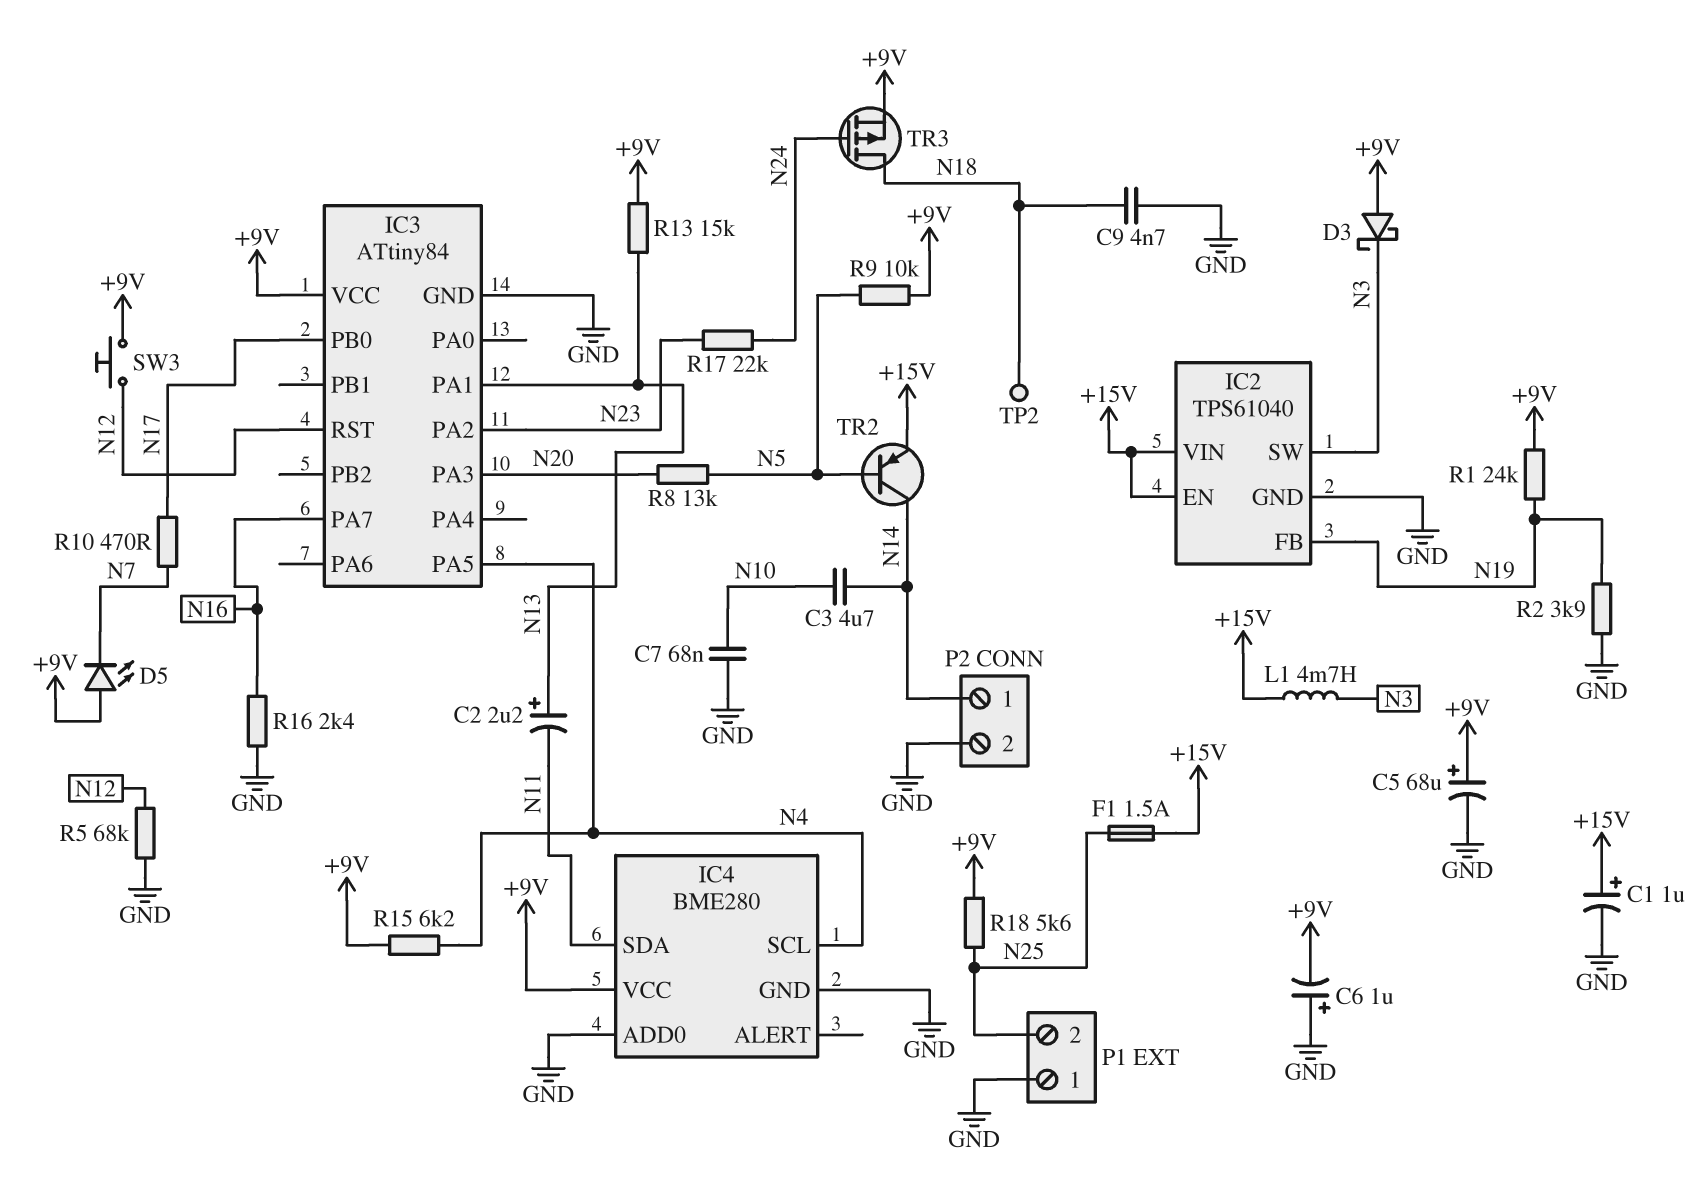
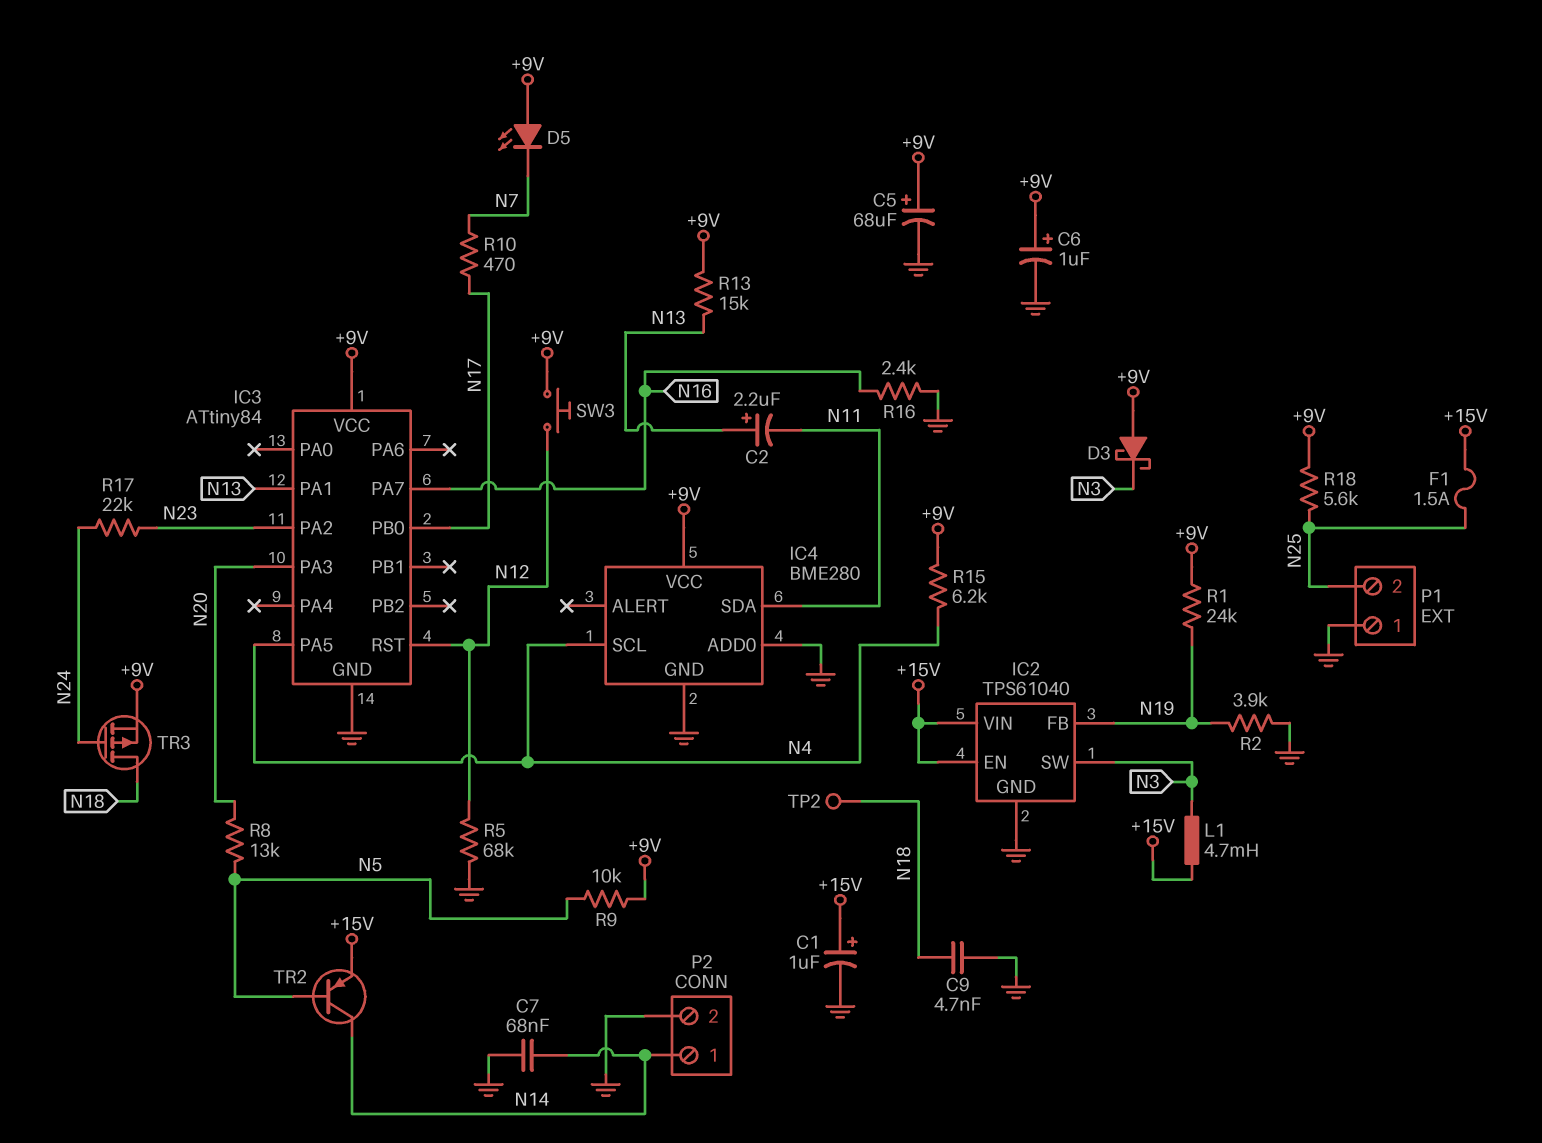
C3: 4.7uF (N10, N14) -> none
C6: 1uF (plus GND, minus +9V) -> 1uF (plus +9V, minus GND)
C7: 68nF (GND, N10) -> 68nF (GND, N14)

